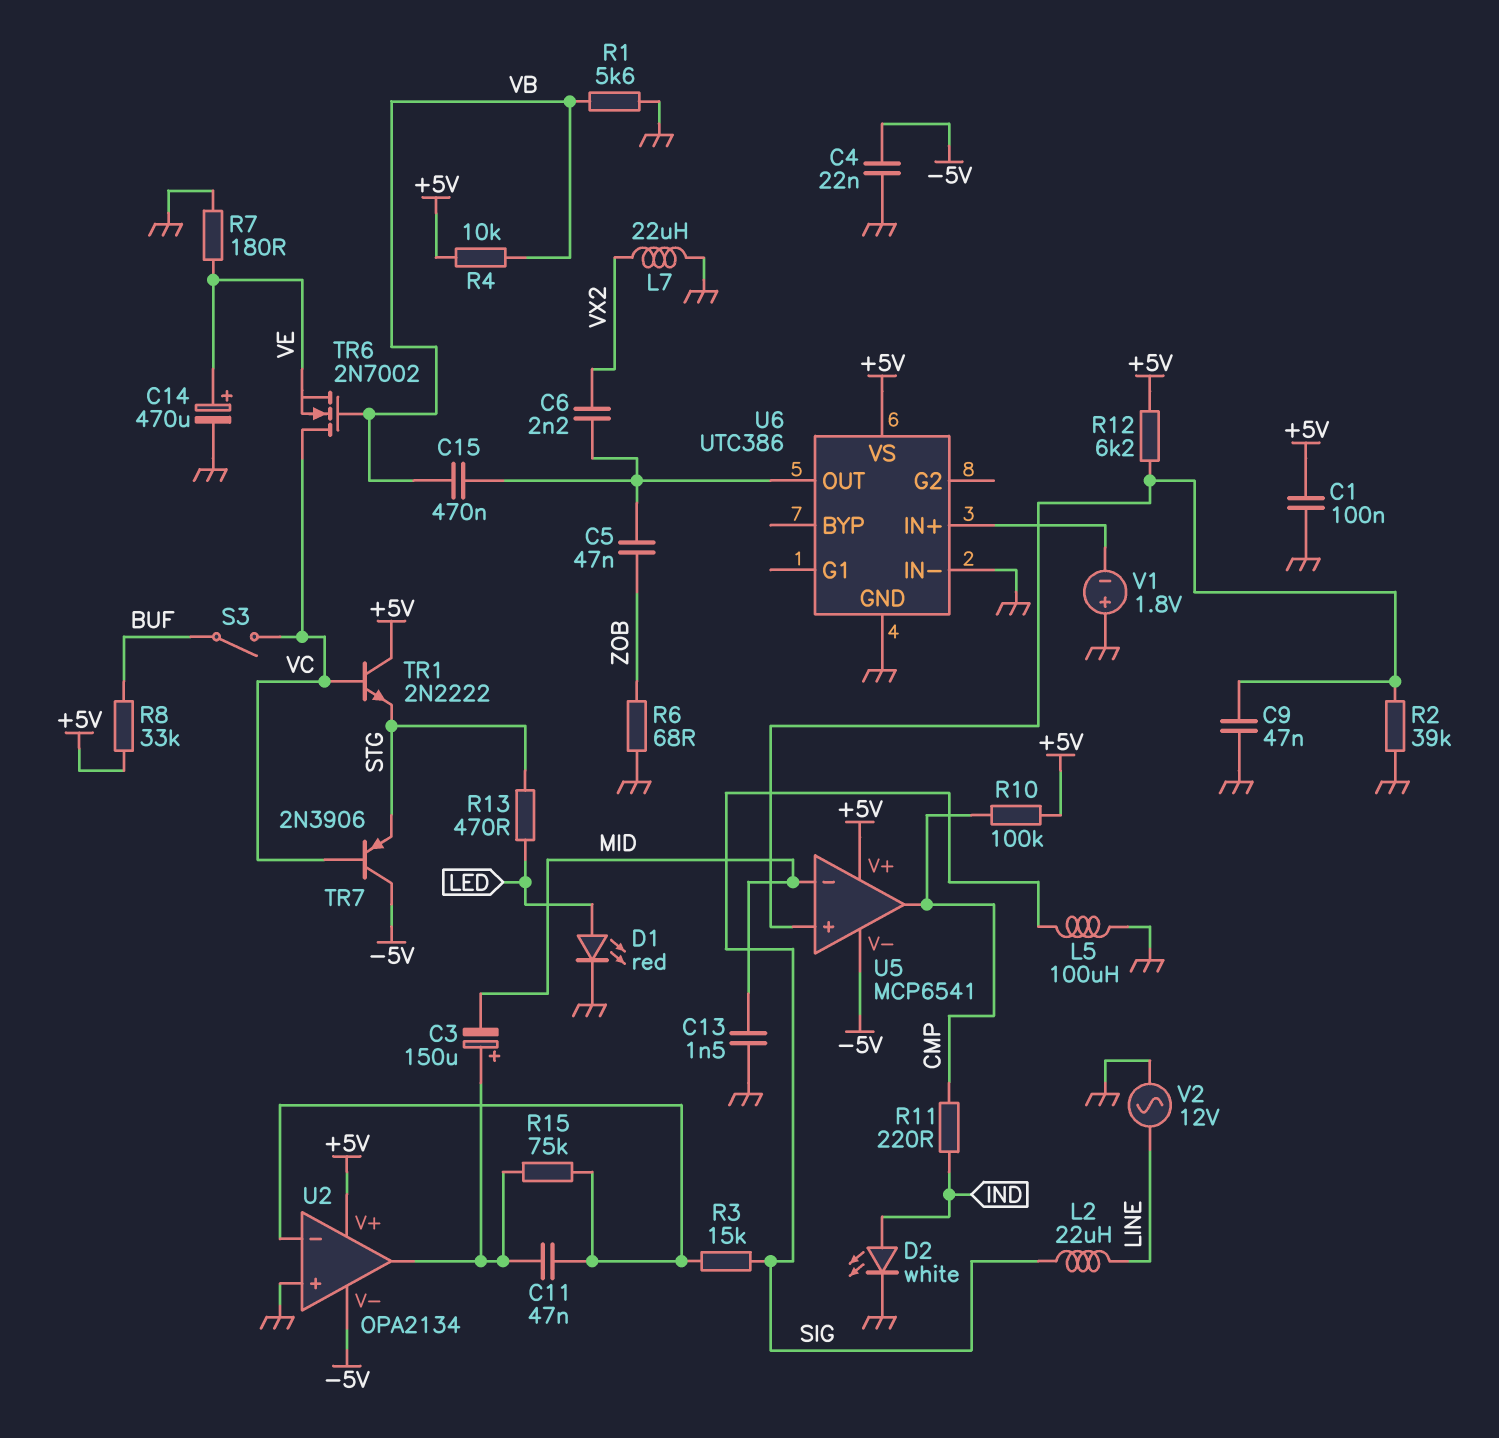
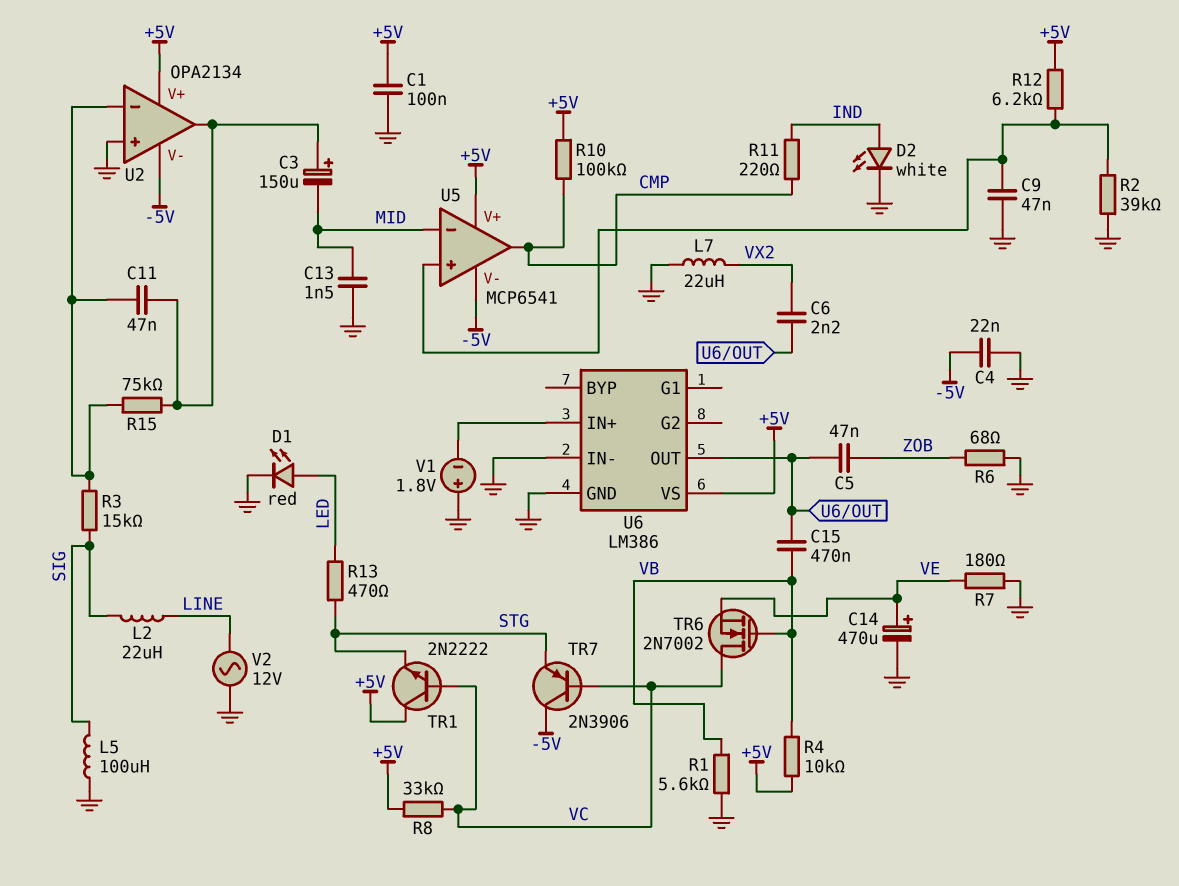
R8: 33k (+5V, BUF) -> 33k (+5V, VC)
S3: switch (BUF, VC) -> none
U6: UTC386 -> LM386

